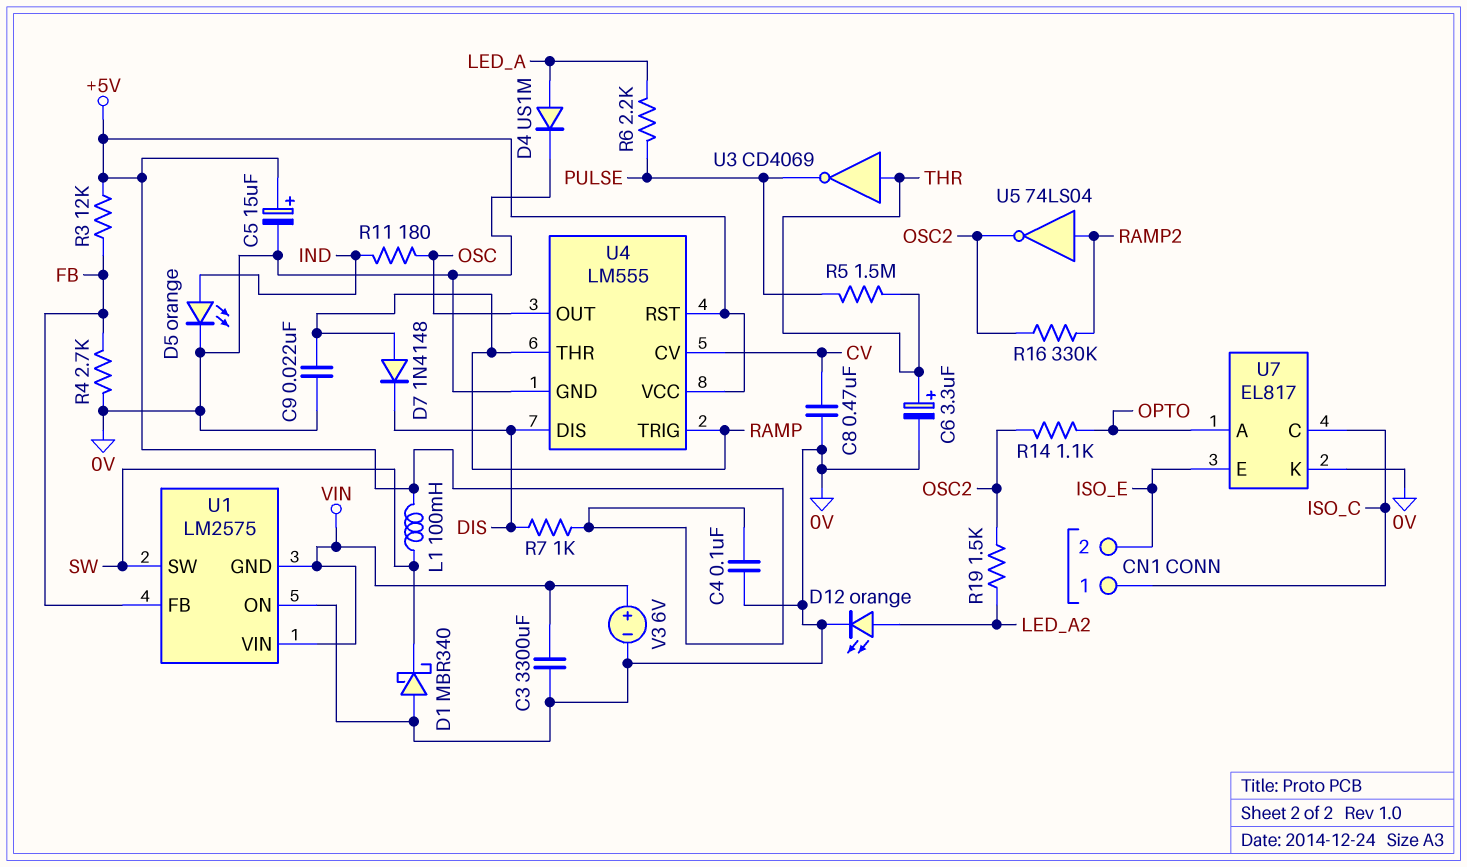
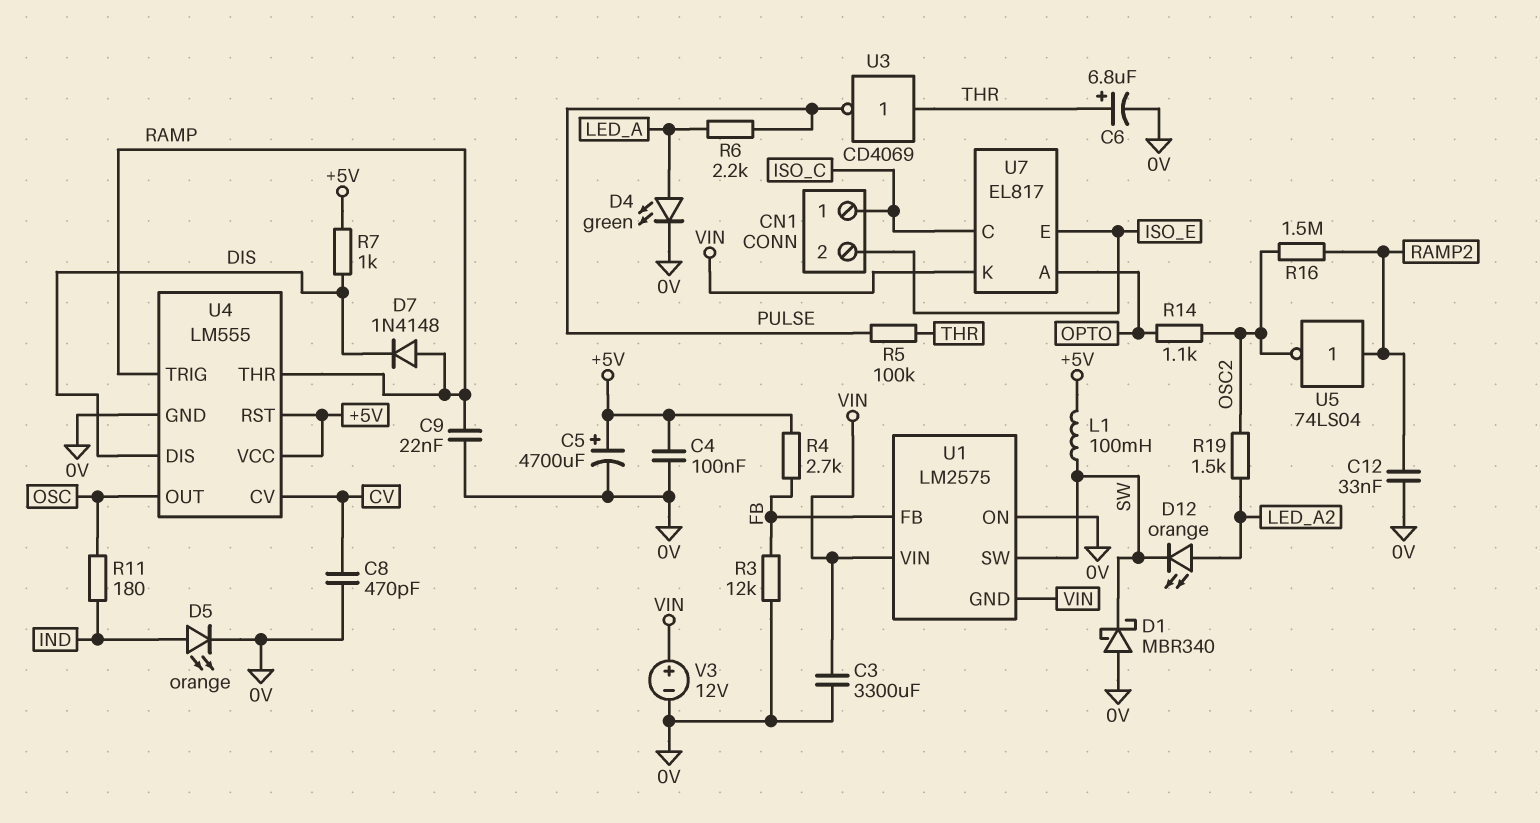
C5: 15uF (plus +5V, minus 0V) -> 4700uF (plus +5V, minus 0V)
C6: 3.3uF (plus THR, minus 0V) -> 6.8uF (plus THR, minus 0V)
C8: 470nF (0V, CV) -> 470pF (0V, CV)
C12: none -> 33nF (0V, RAMP2)
D4: diode US1M (A LED_A, K 0V) -> LED green (A LED_A, K 0V)
D12: LED orange (A LED_A2, K 0V) -> LED orange (A LED_A2, K SW)
R3: 12k (+5V, FB) -> 12k (0V, FB)
R4: 2.7k (0V, FB) -> 2.7k (+5V, FB)
R5: 1.5M (PULSE, THR) -> 100k (PULSE, THR)
R16: 330k (OSC2, RAMP2) -> 1.5M (OSC2, RAMP2)
U7 pin K: 0V -> VIN
V3: 6V (plus VIN, minus 0V) -> 12V (plus VIN, minus 0V)

